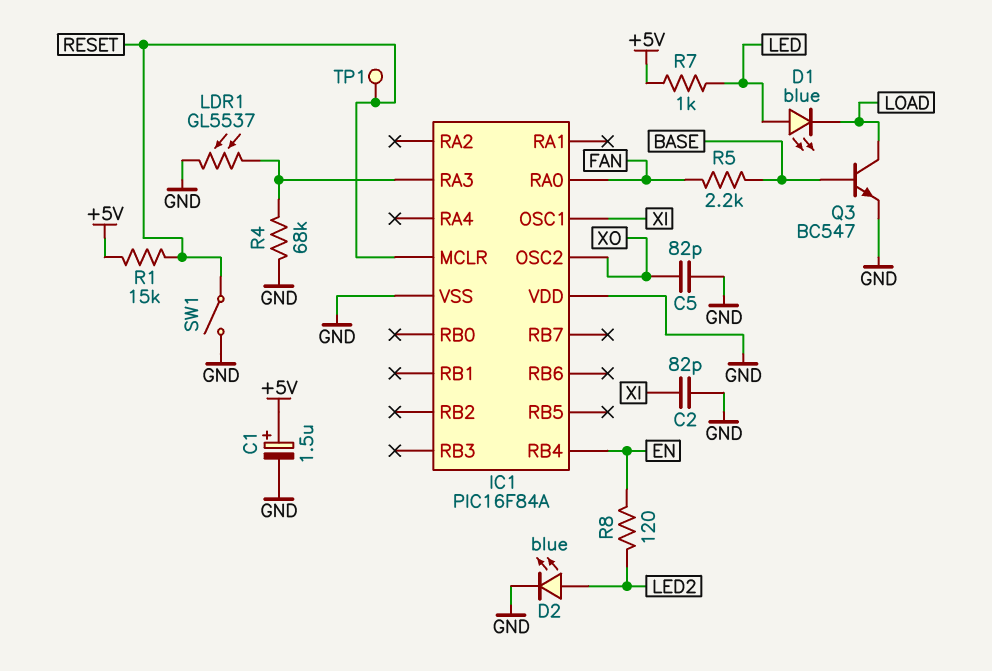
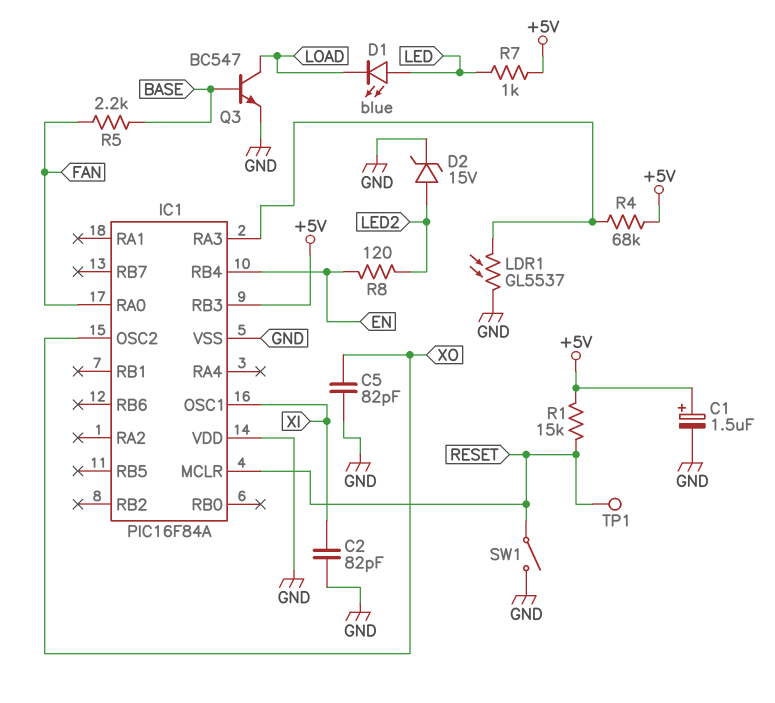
D2: LED blue (A LED2, K GND) -> zener 15V (A LED2, K GND)
IC1 pin RB3: none -> +5V
R4: 68k (GND, IC1/RA3) -> 68k (+5V, IC1/RA3)

